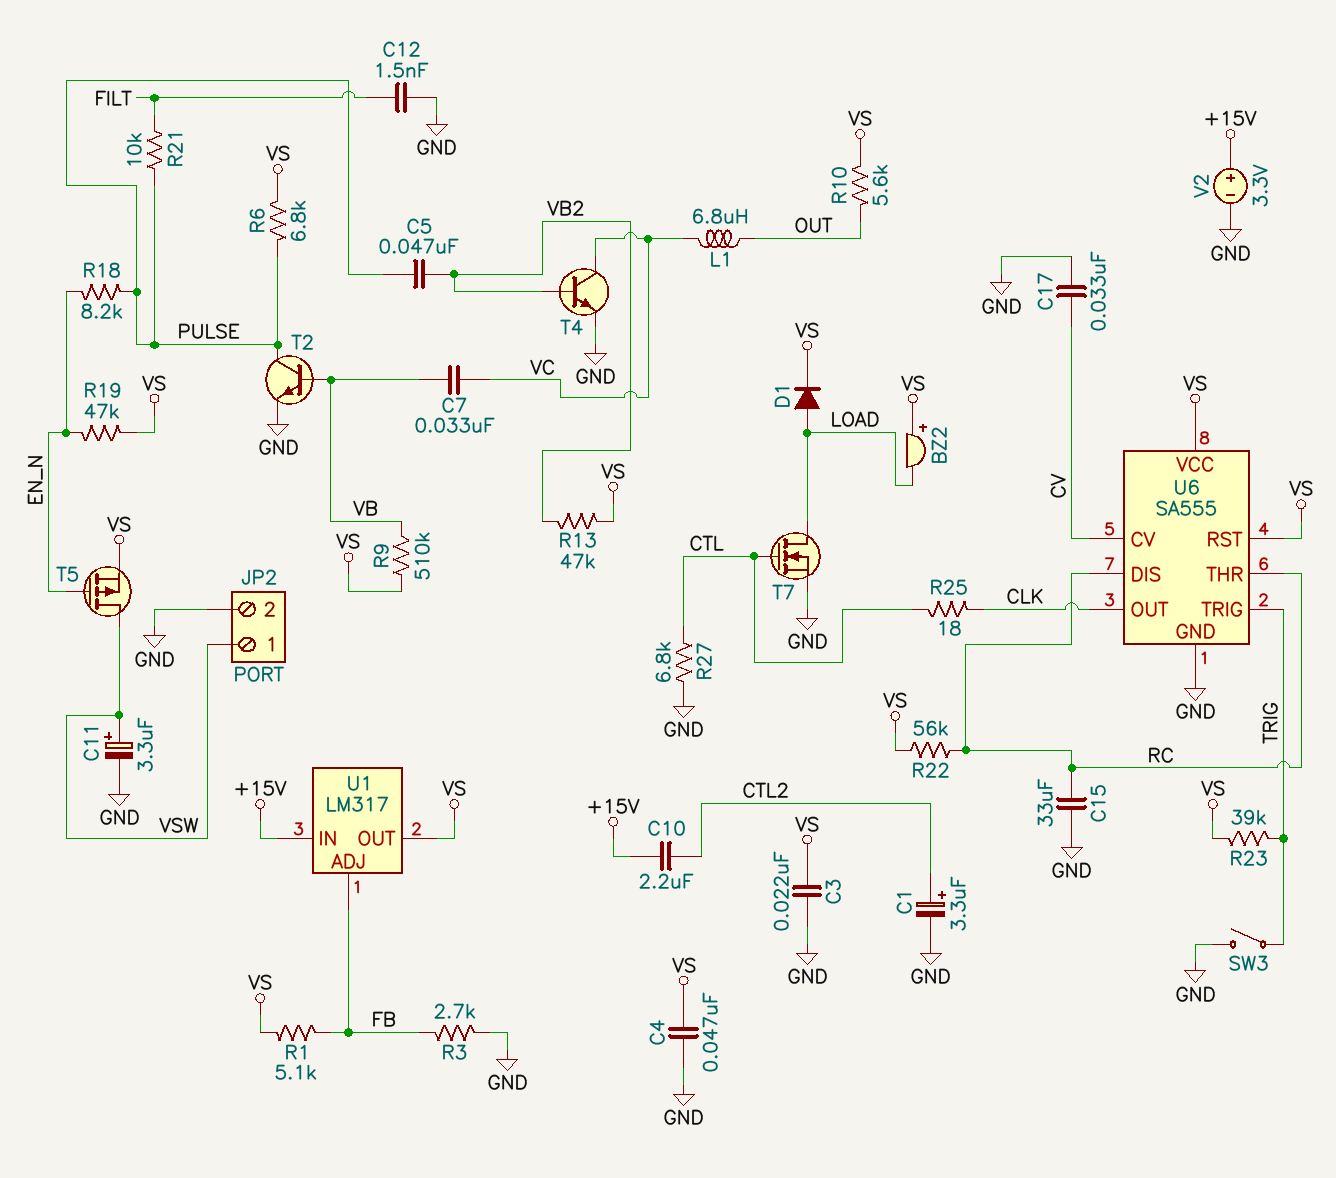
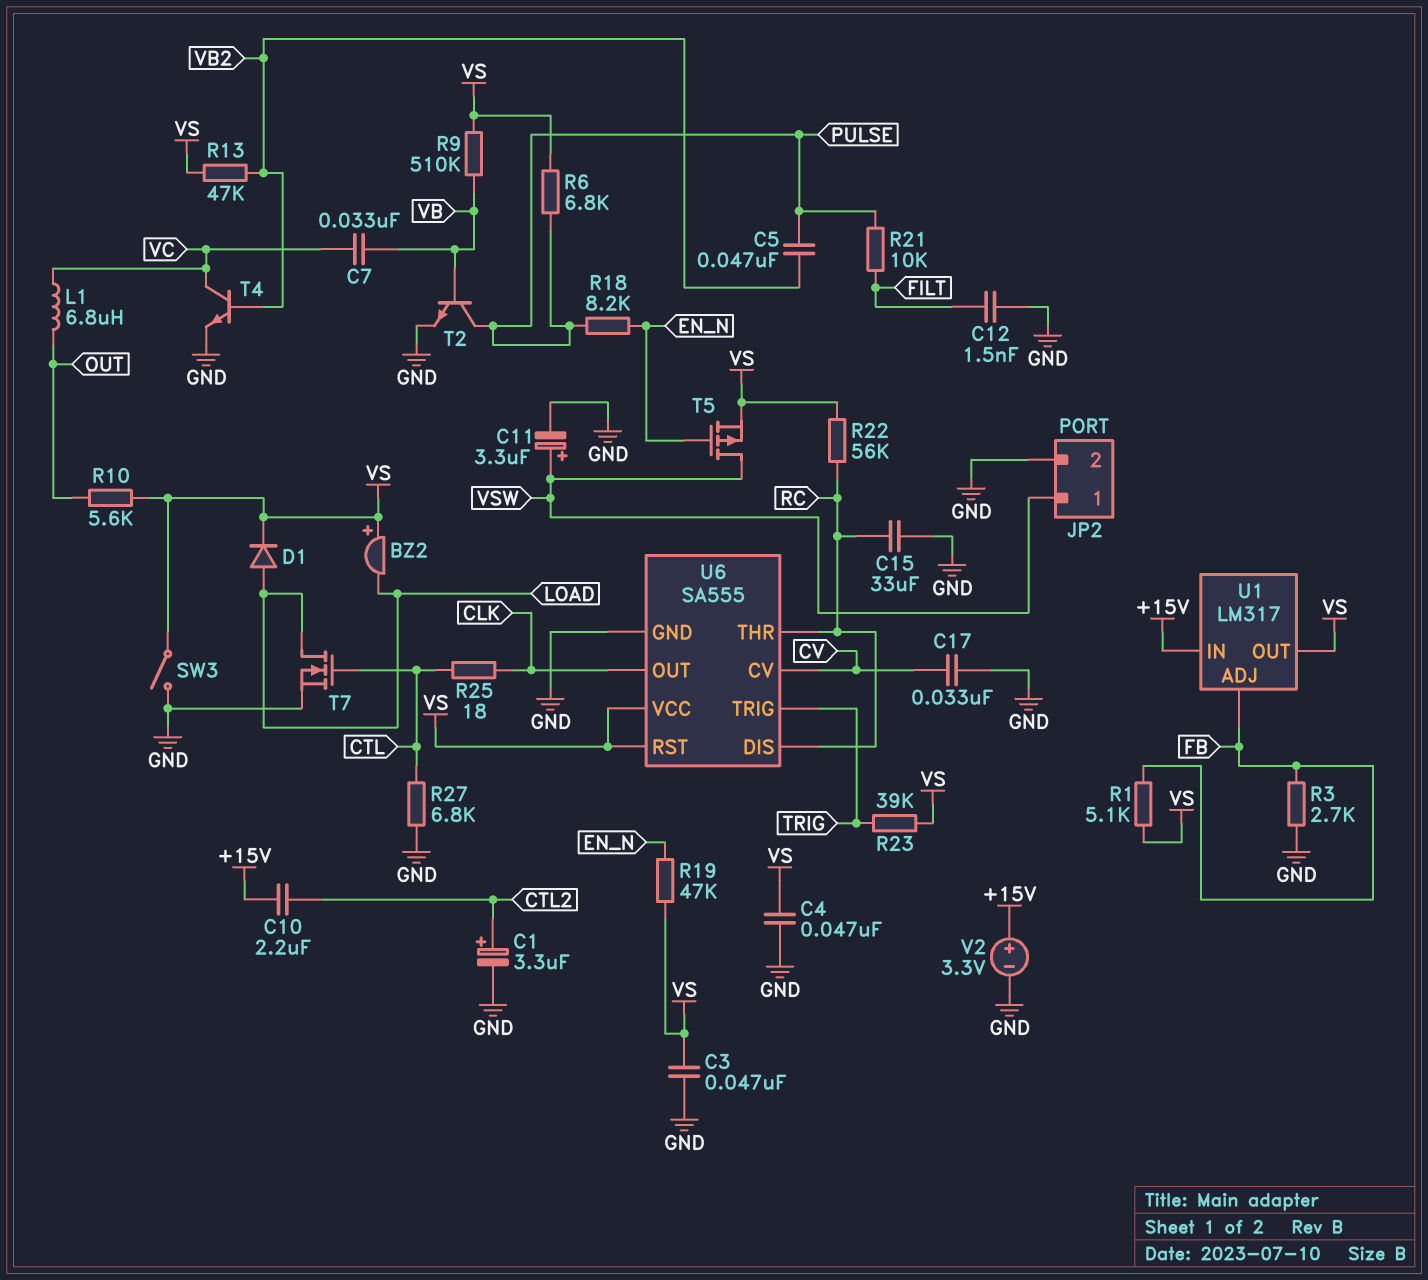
C3: 22nF (GND, VS) -> 47nF (GND, VS)
SW3: switch (GND, TRIG) -> switch (GND, VS)

